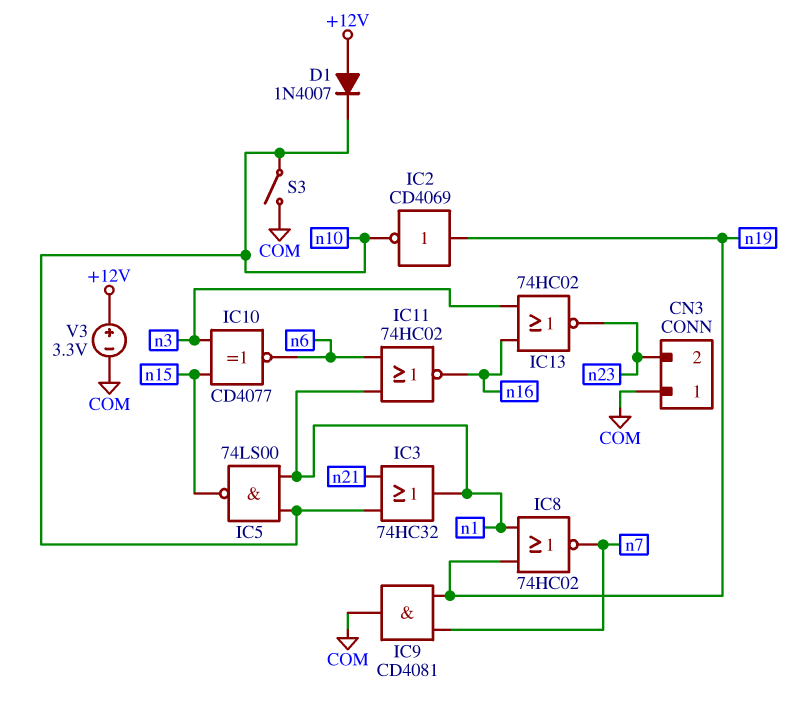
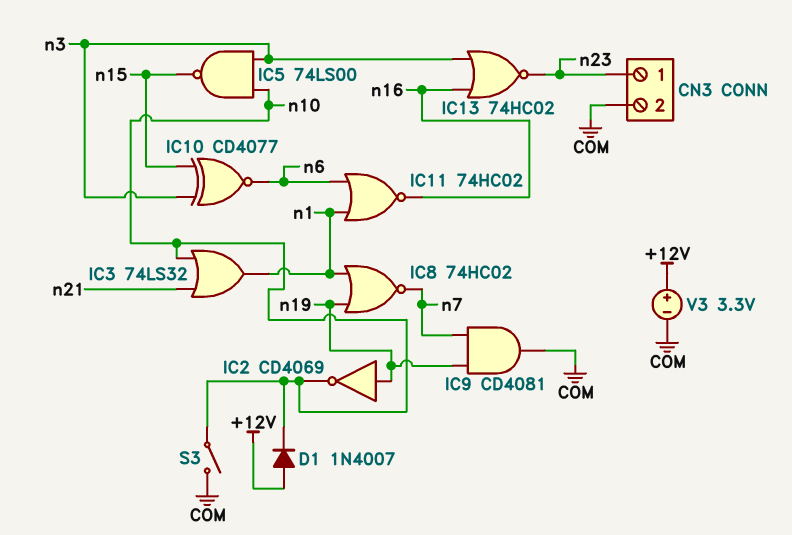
CN3 pin 1: COM -> n23
CN3 pin 2: n23 -> COM
IC3: OR 74HC32 (in n10, in n21, out n1) -> OR 74LS32 (in n10, in n21, out n1)
IC5: NAND 74LS00 (in n1, in n10, out n15) -> NAND 74LS00 (in n3, in n10, out n15)

